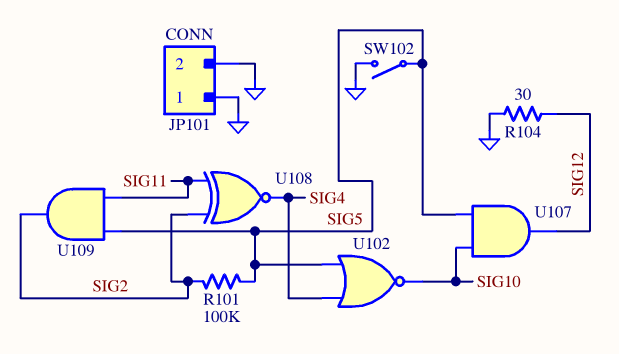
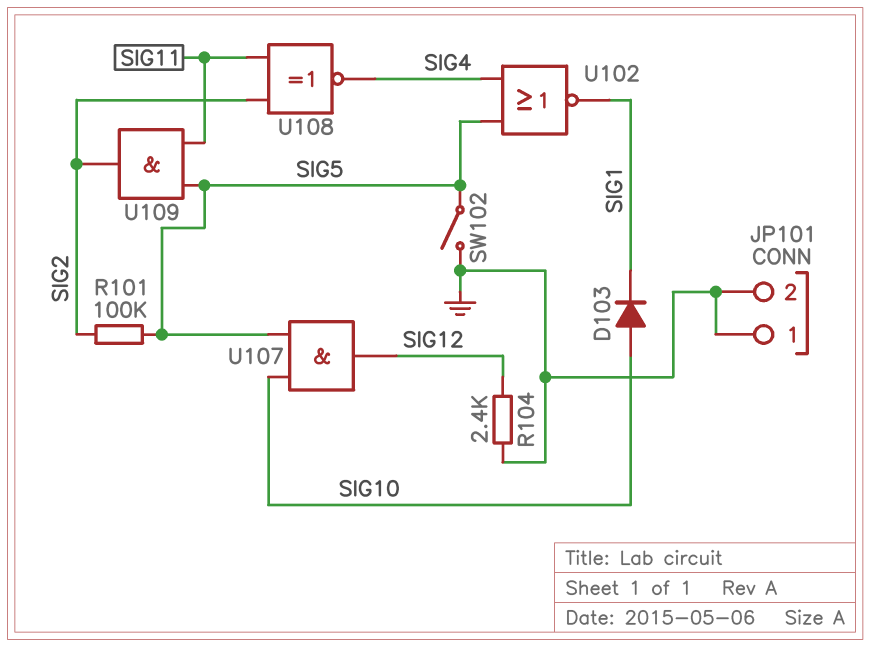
D103: none -> diode (A SIG10, K SIG1)
R104: 30 (GND, SIG12) -> 2.4k (GND, SIG12)
U102: NOR (in SIG4, in SIG5, out SIG10) -> NOR (in SIG4, in SIG5, out SIG1)

